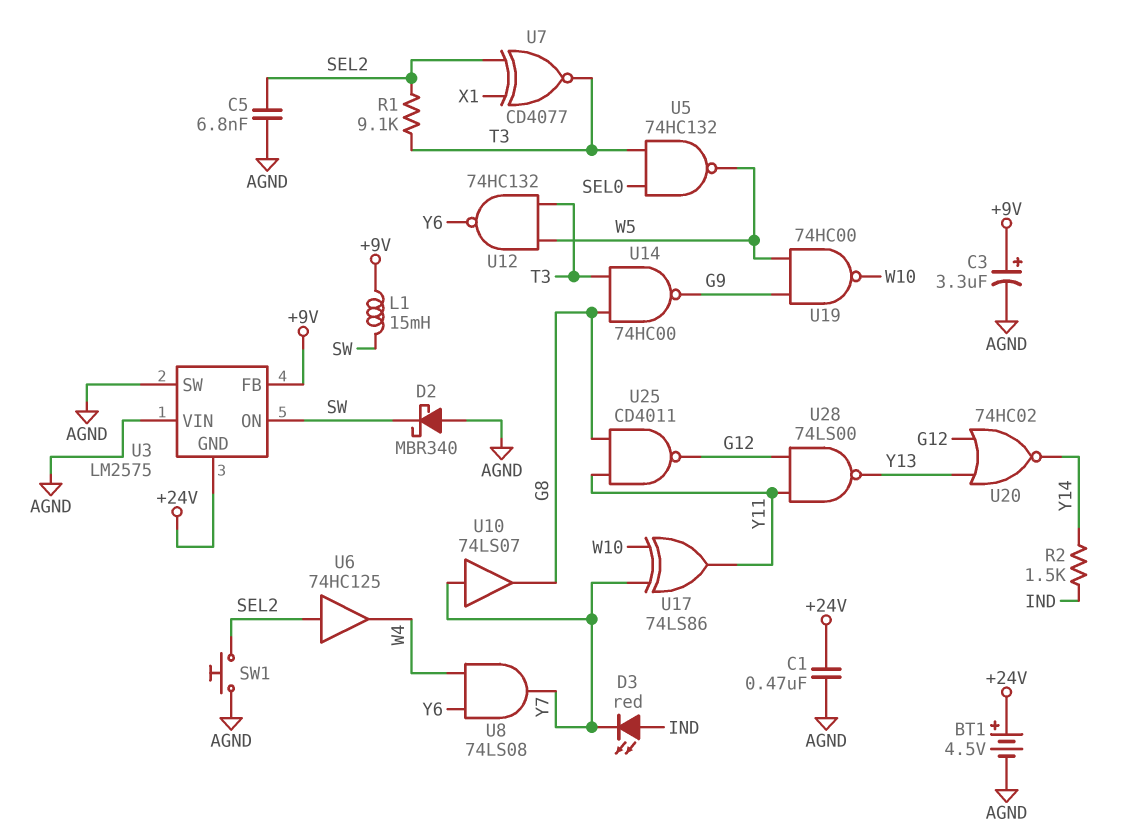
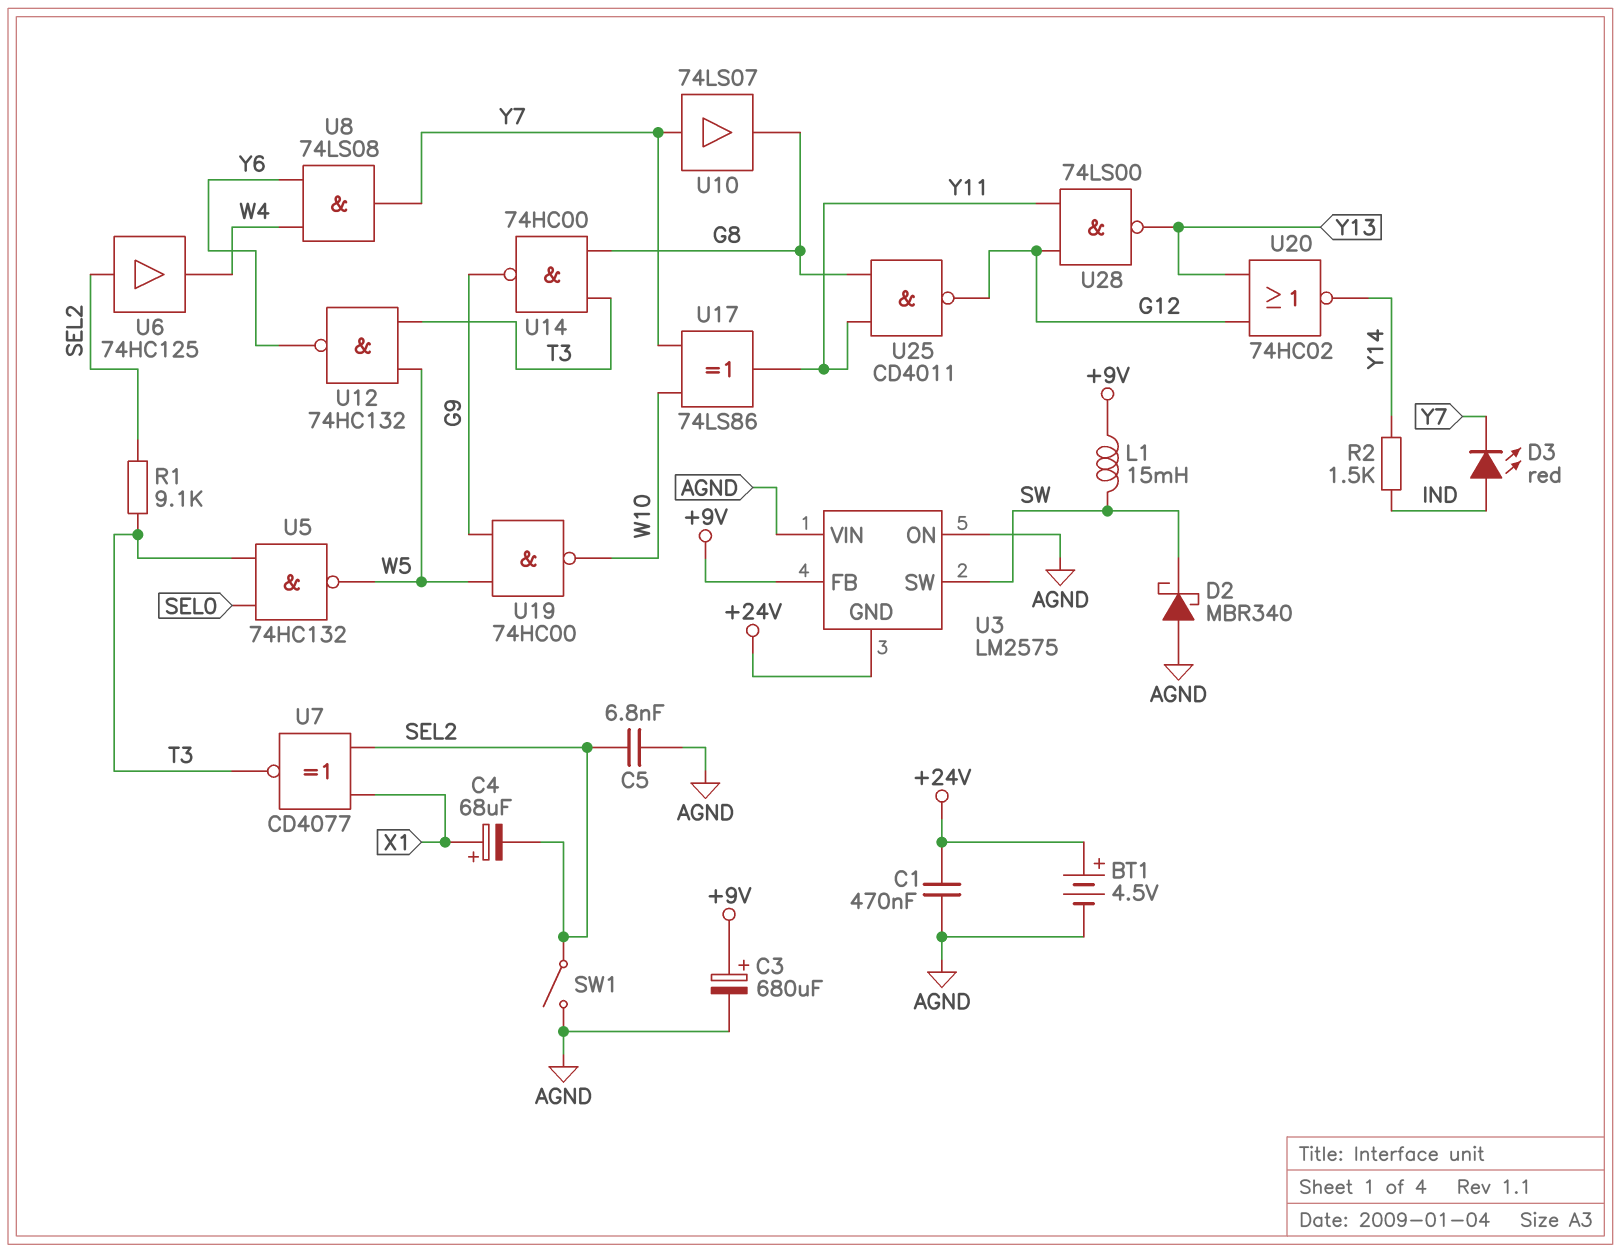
C3: 3.3uF (plus +9V, minus AGND) -> 680uF (plus +9V, minus AGND)
C4: none -> 68uF (plus X1, minus SEL2)
SW1: button (AGND, SEL2) -> switch (AGND, SEL2)
U3 pin ON: SW -> AGND
U3 pin SW: AGND -> SW

